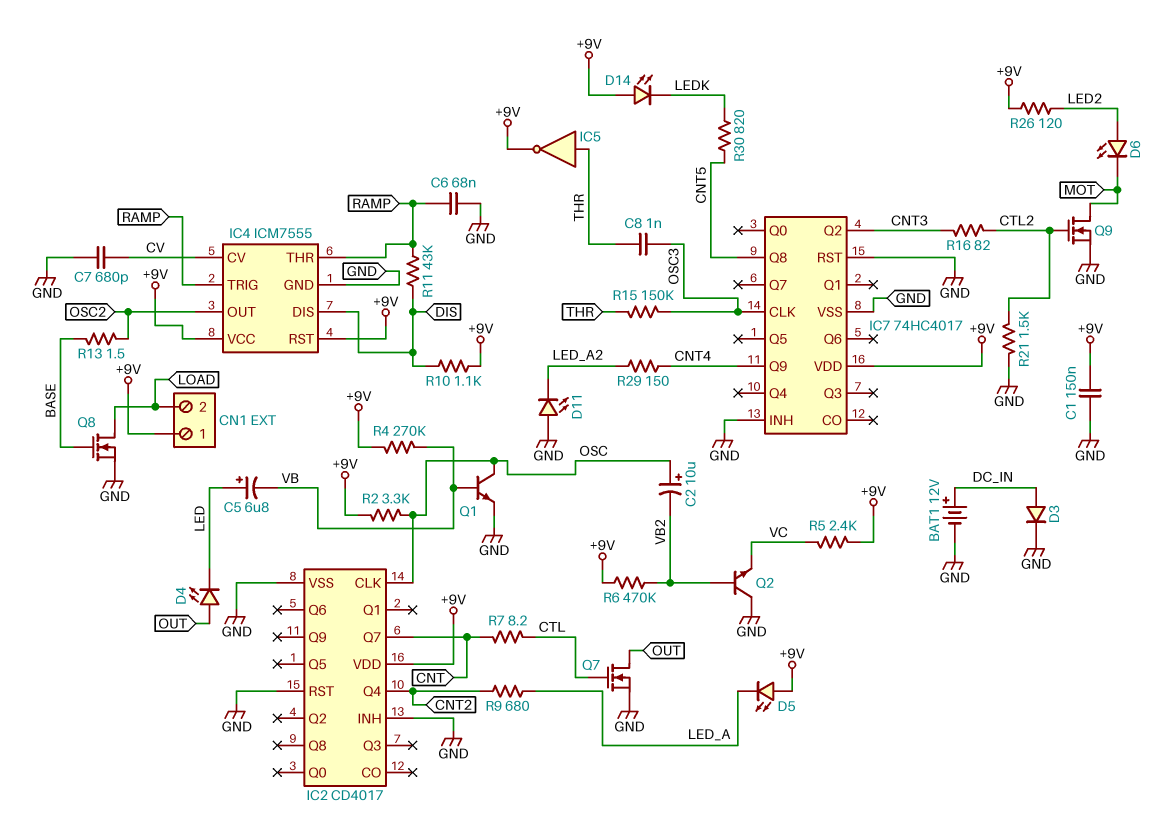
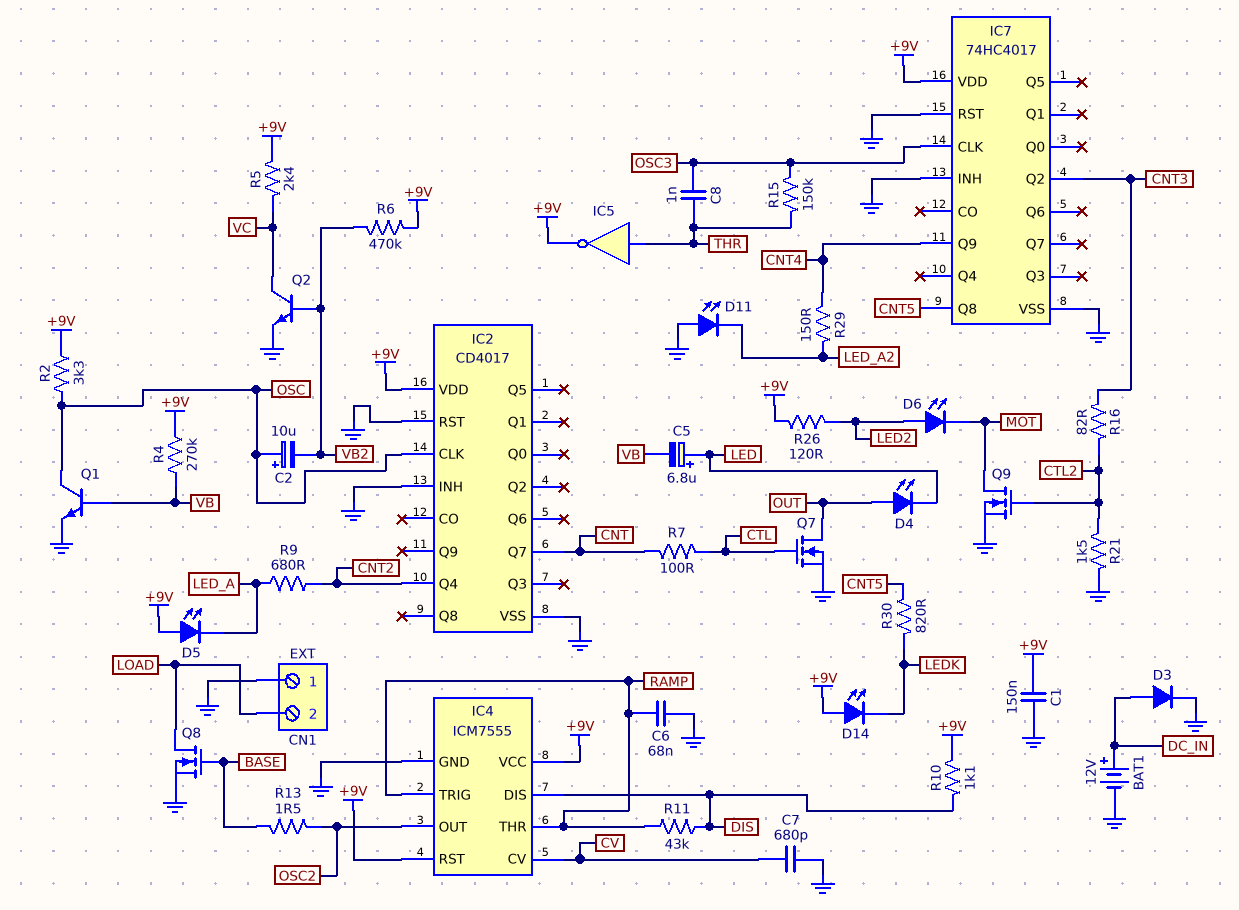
CN1 pin 1: +9V -> GND
Q2: NPN (B VB2, C GND, E VC) -> NPN (B VB2, C VC, E GND)
R7: 8.2 (CNT, CTL) -> 100 (CNT, CTL)

